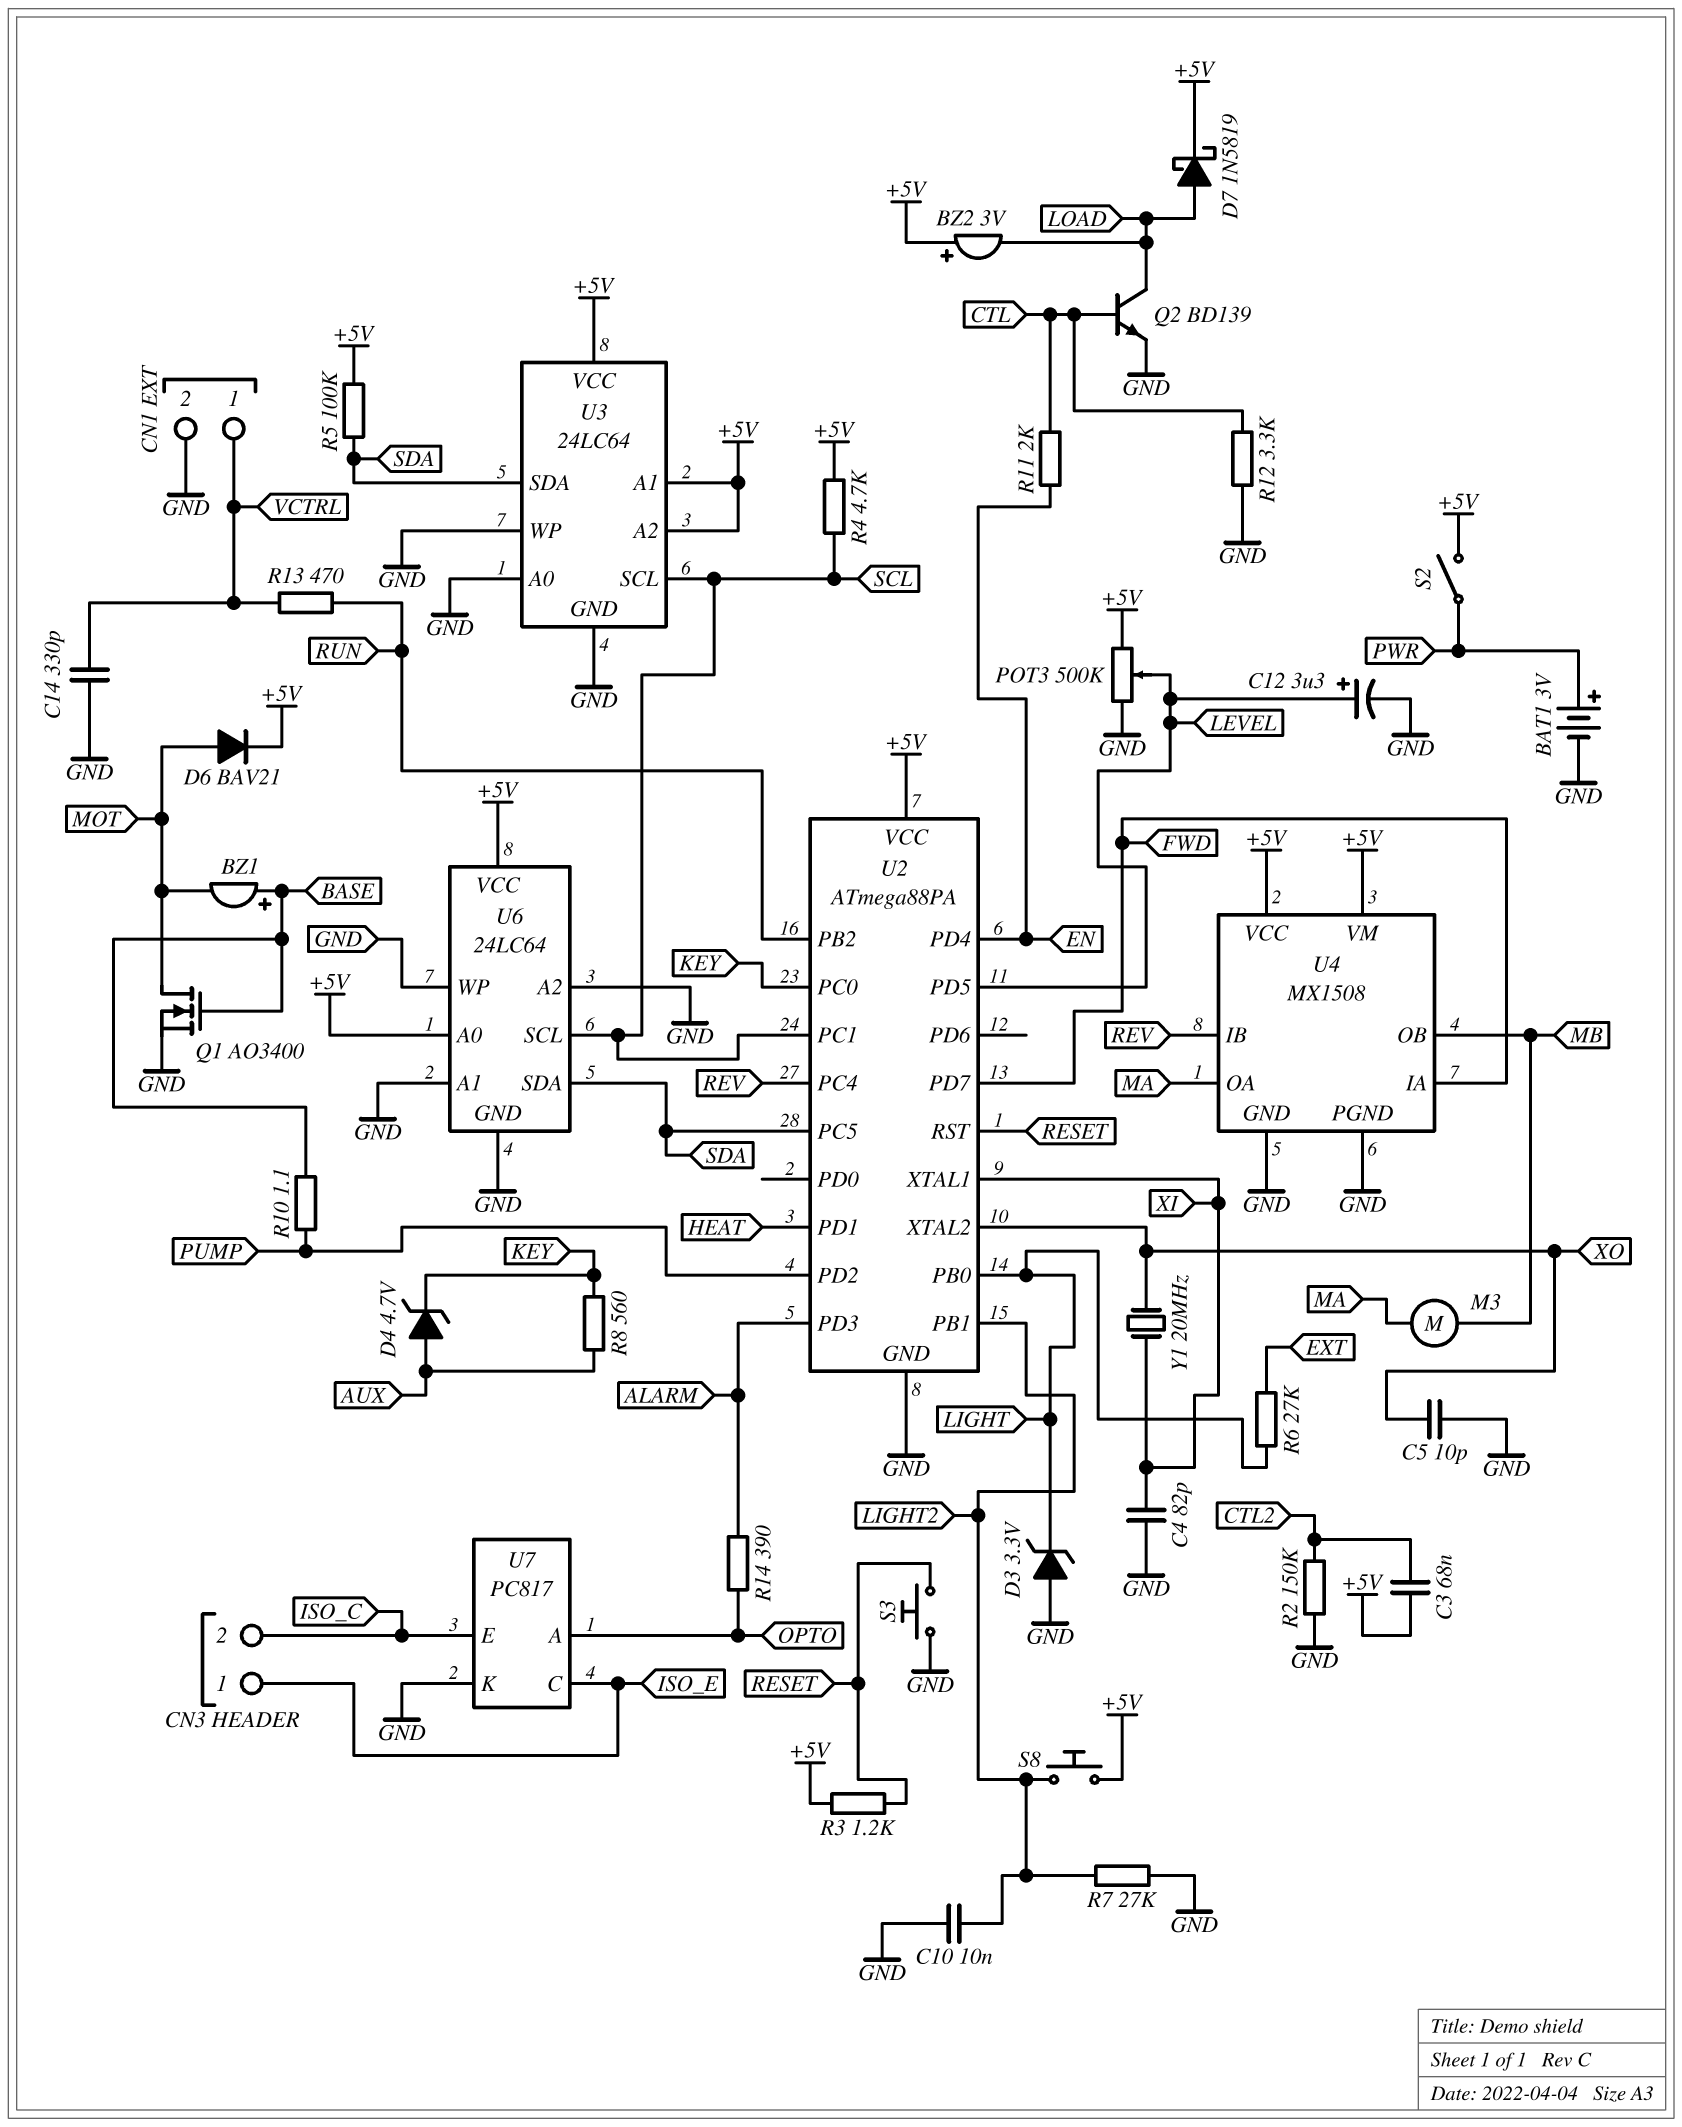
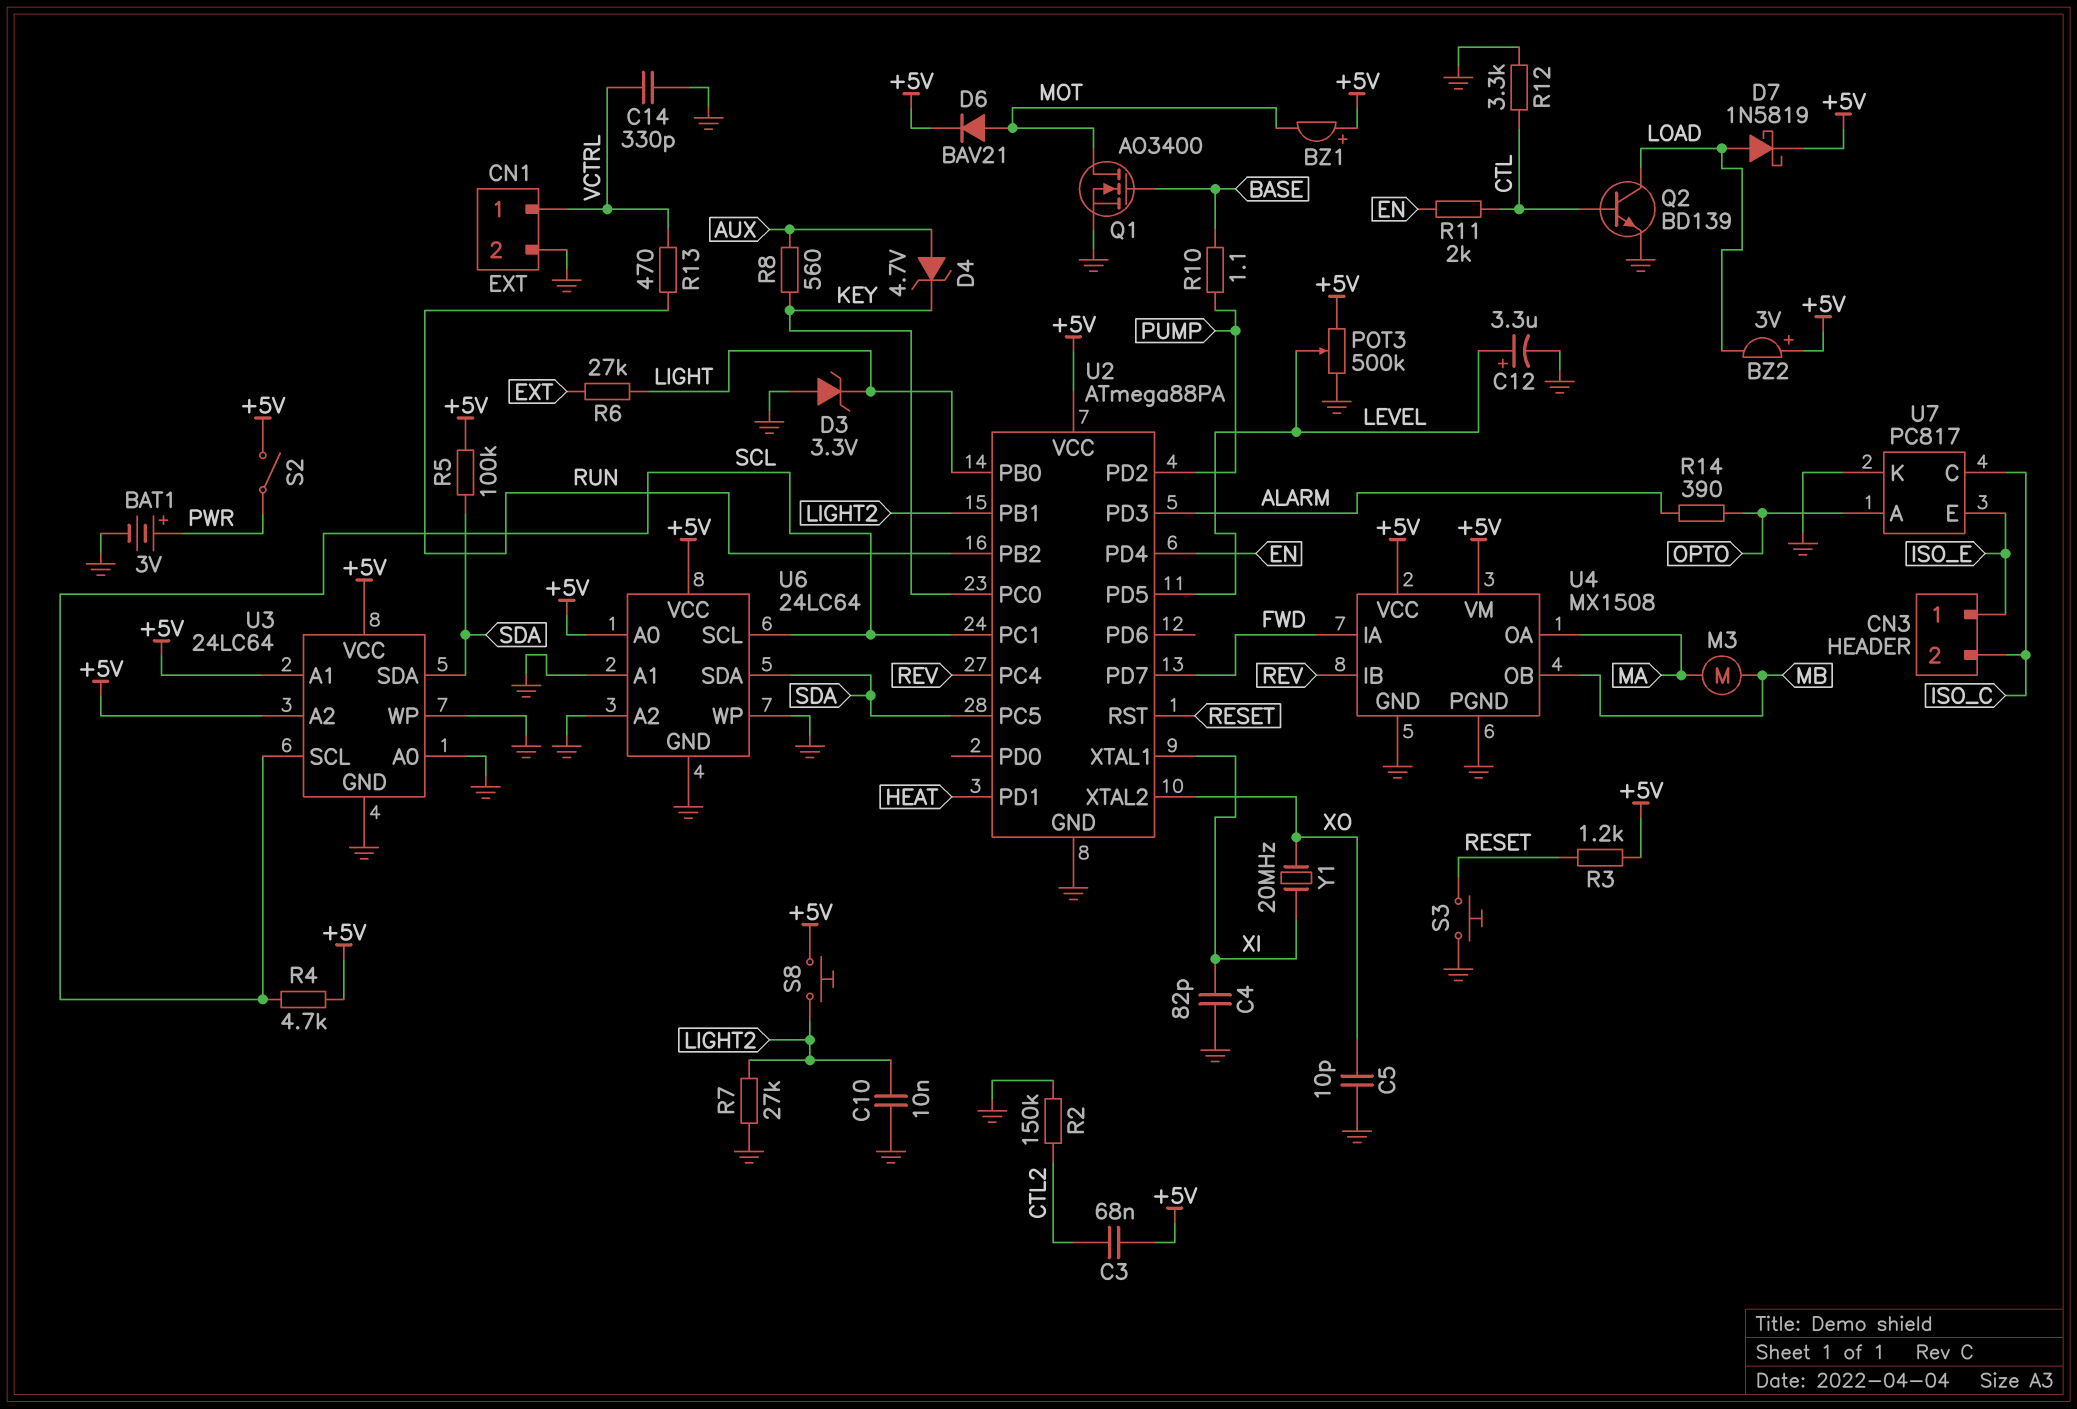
BZ1: buzzer (plus BASE, minus MOT) -> buzzer (plus +5V, minus MOT)
U7 pin C: ISO_E -> ISO_C
U7 pin E: ISO_C -> ISO_E

